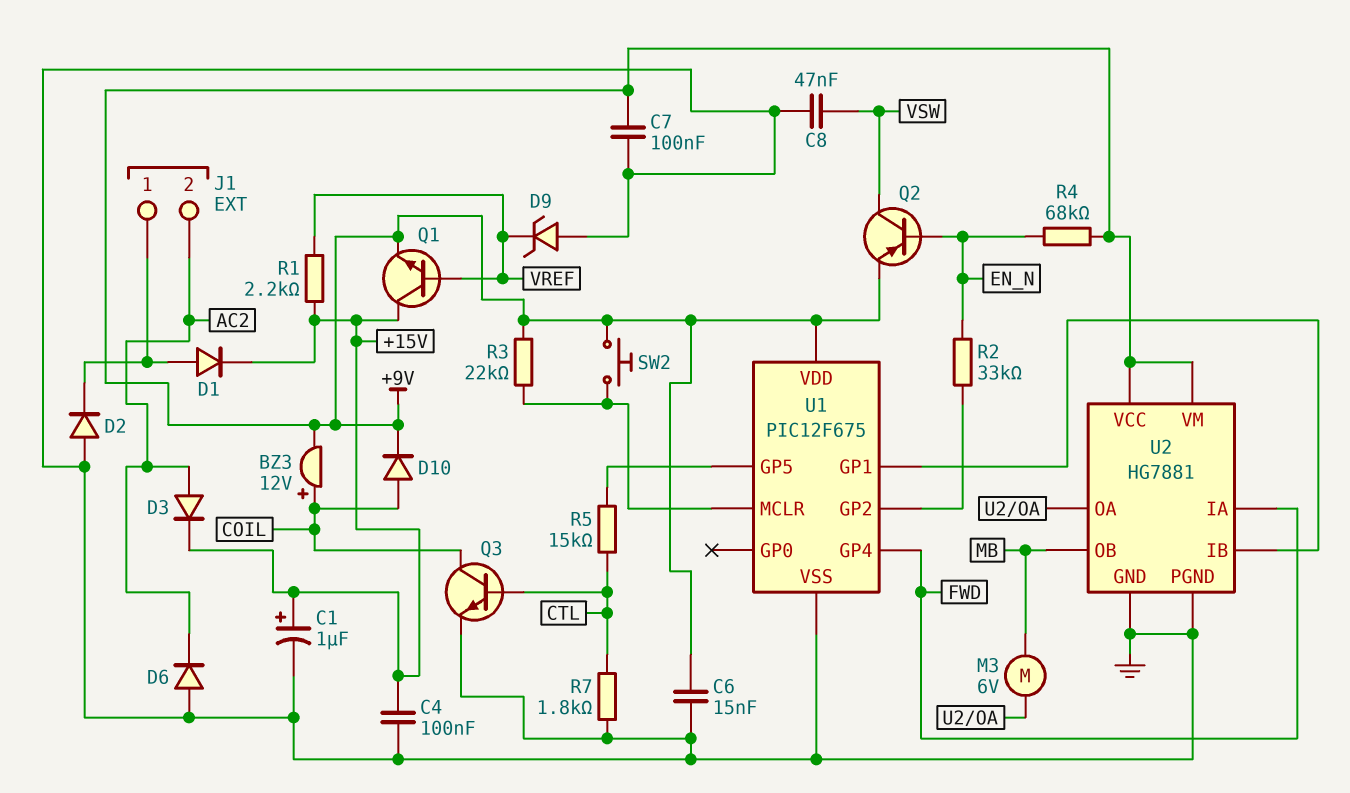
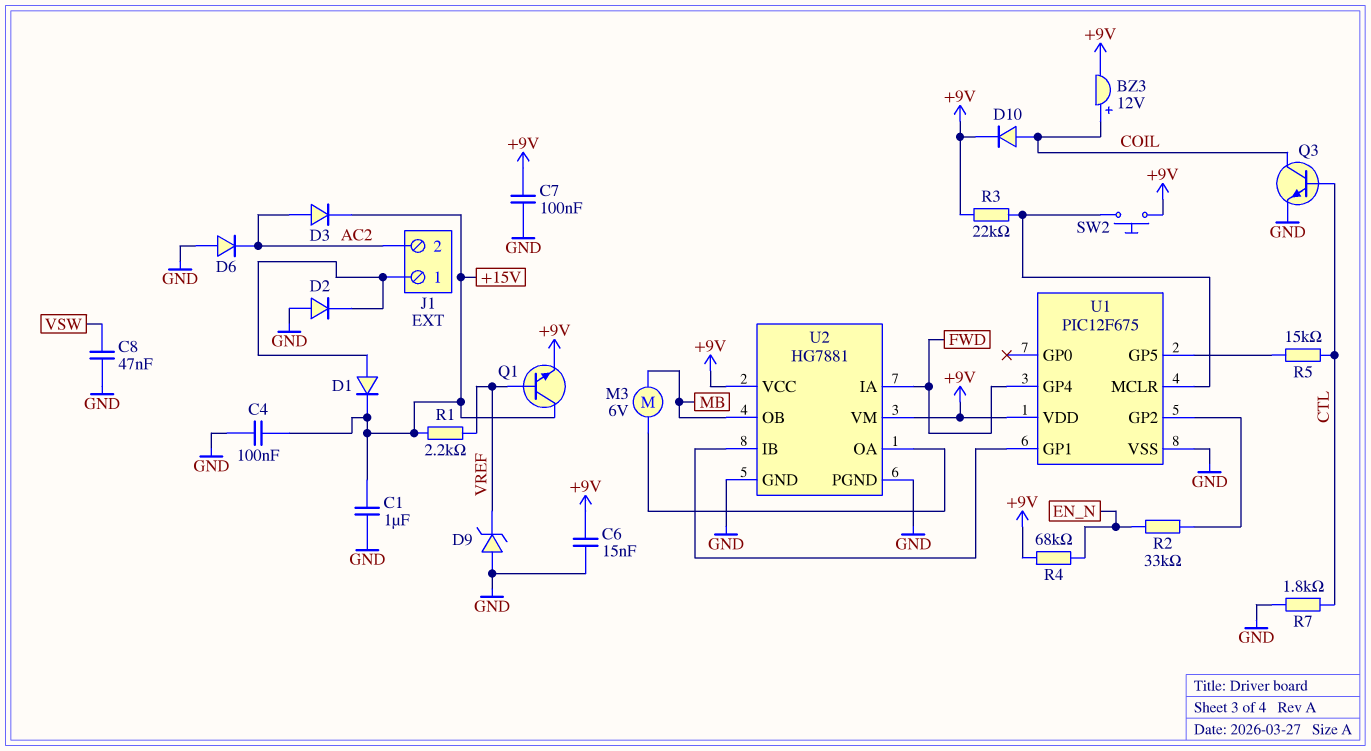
C1: 1uF (plus +15V, minus GND) -> 1uF (+15V, GND)
Q2: PNP (B EN_N, C VSW, E +9V) -> none

